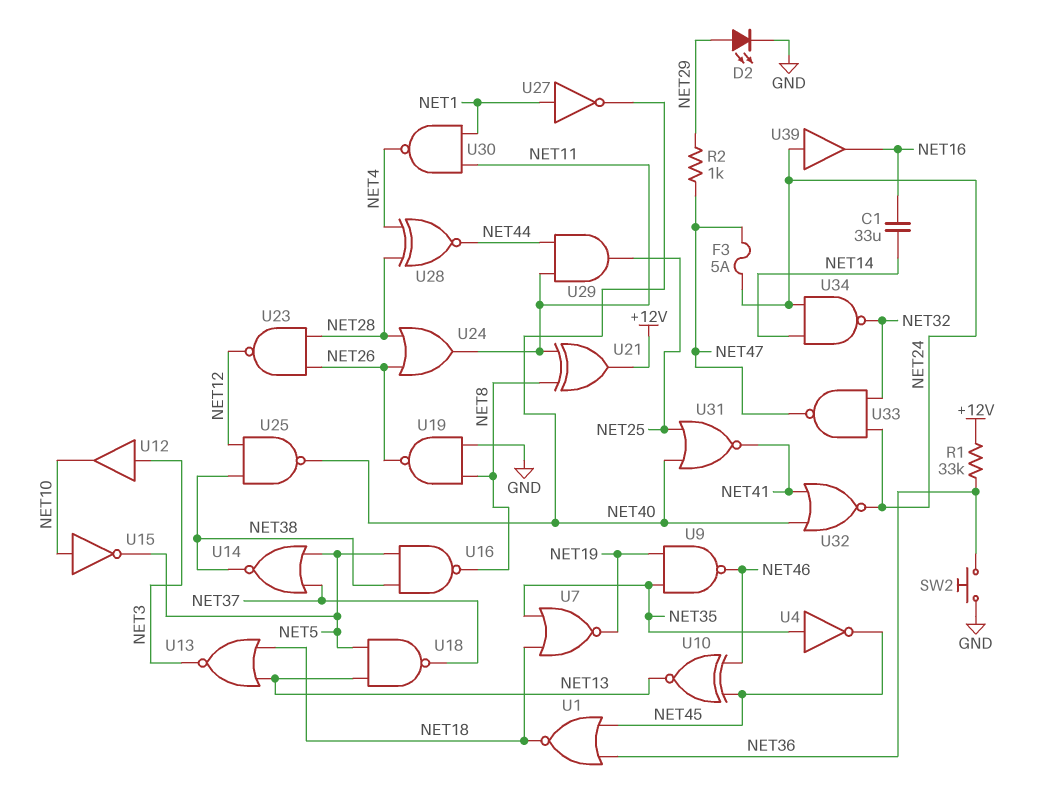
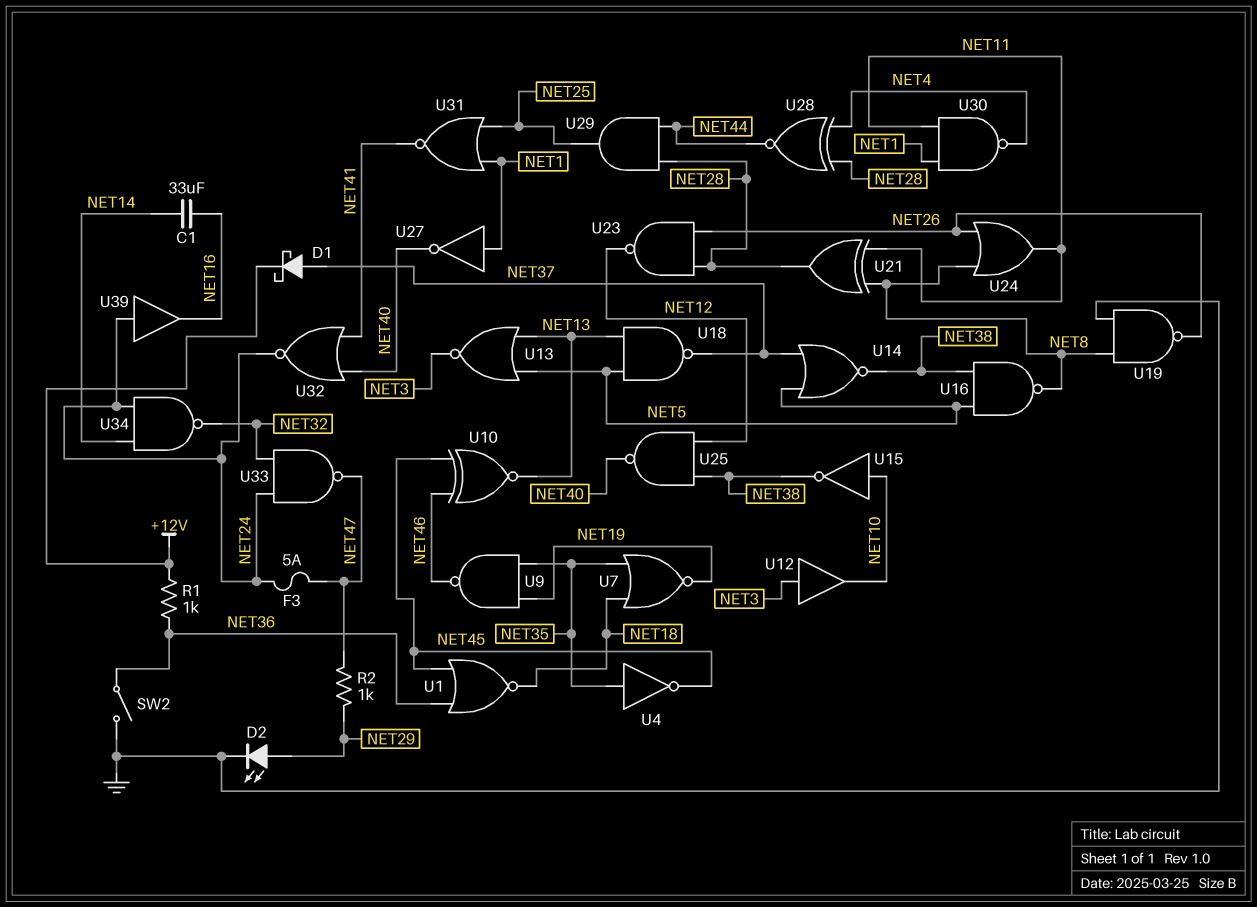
D1: none -> schottky (A NET37, K +12V)
R1: 33k (+12V, NET36) -> 1k (+12V, NET36)
SW2: button (GND, NET36) -> switch (GND, NET36)
U13: NOR (in NET13, in NET18, out NET3) -> NOR (in NET5, in NET13, out NET3)
U15: NOT (in NET10, out NET5) -> NOT (in NET10, out NET38)
U21: XOR (in NET8, in NET11, out +12V) -> XOR (in NET8, in NET11, out NET28)
U24: OR (in NET26, in NET28, out NET11) -> OR (in NET8, in NET26, out NET11)
U29: AND (in NET11, in NET44, out NET25) -> AND (in NET28, in NET44, out NET25)
U31: NOR (in NET25, in NET40, out NET41) -> NOR (in NET1, in NET25, out NET41)

